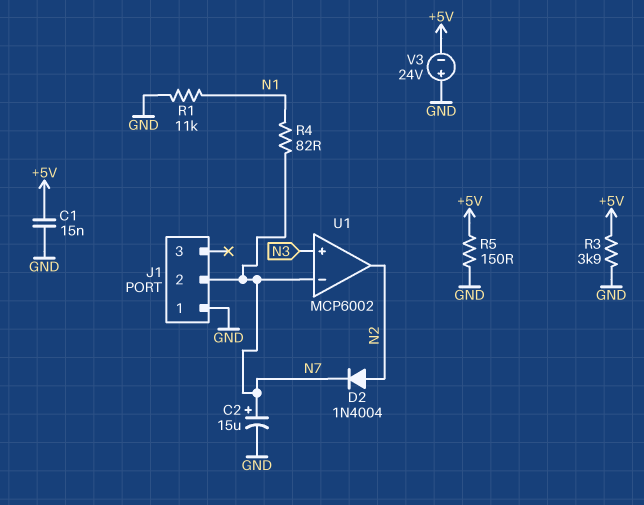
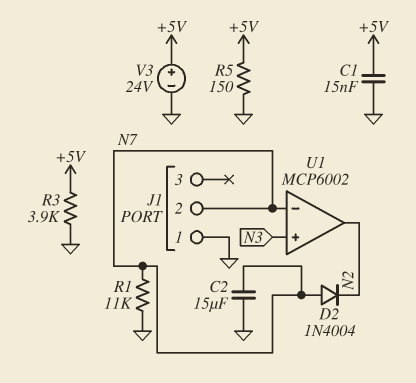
C2: 15uF (plus N7, minus GND) -> 15uF (GND, N7)
D2: diode 1N4004 (A N2, K N7) -> diode 1N4004 (A N7, K N2)
R1: 11k (GND, N1) -> 11k (GND, N7)
R4: 82 (N1, N7) -> none
V3: 24V (plus GND, minus +5V) -> 24V (plus +5V, minus GND)

